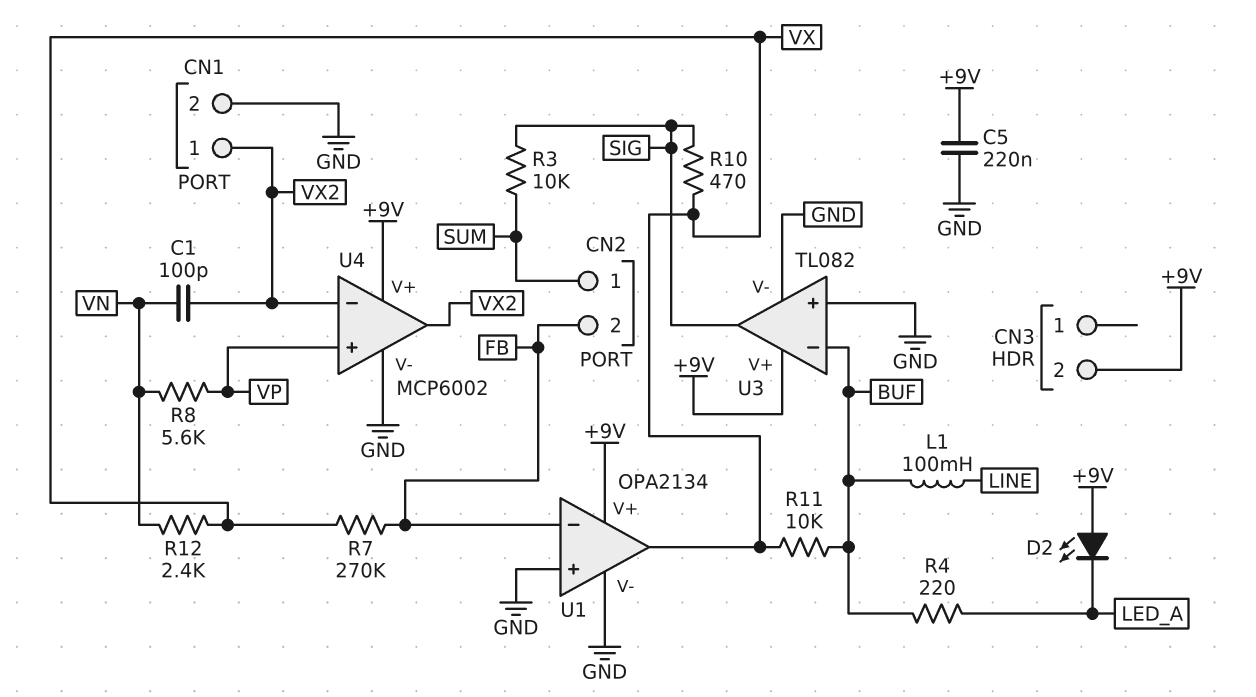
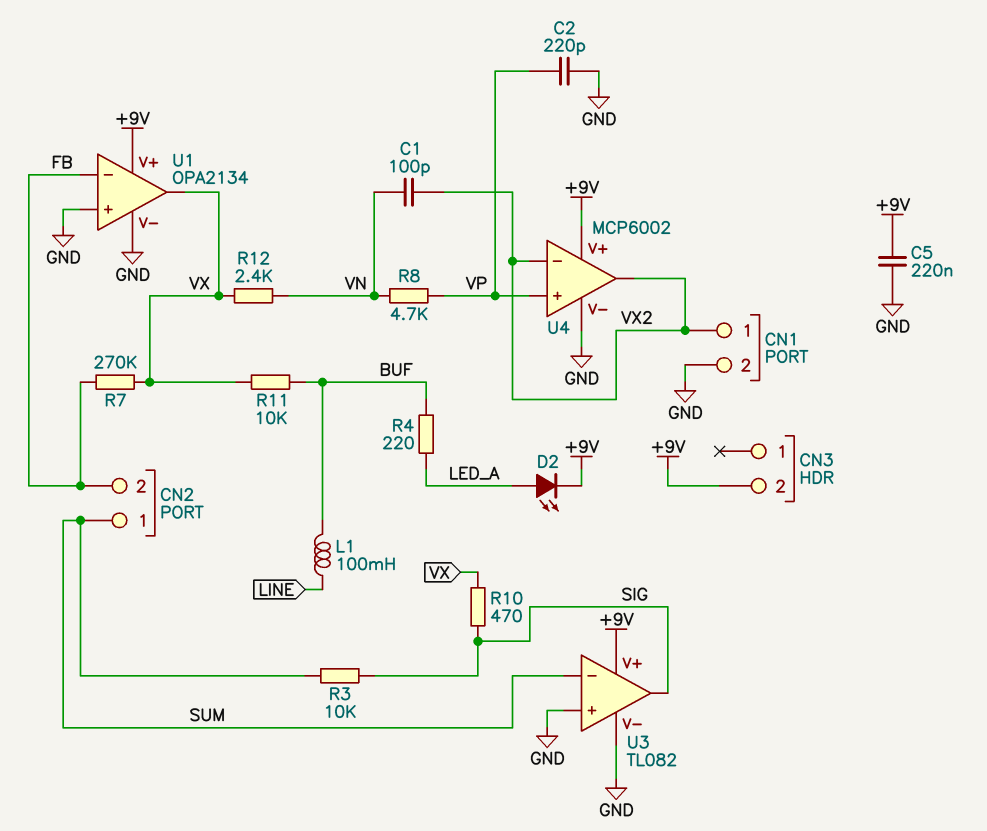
C2: none -> 220pF (GND, VP)
D2: LED (A +9V, K LED_A) -> LED (A LED_A, K +9V)
R8: 5.6k (VN, VP) -> 4.7k (VN, VP)
U3 pin in-: BUF -> SUM

